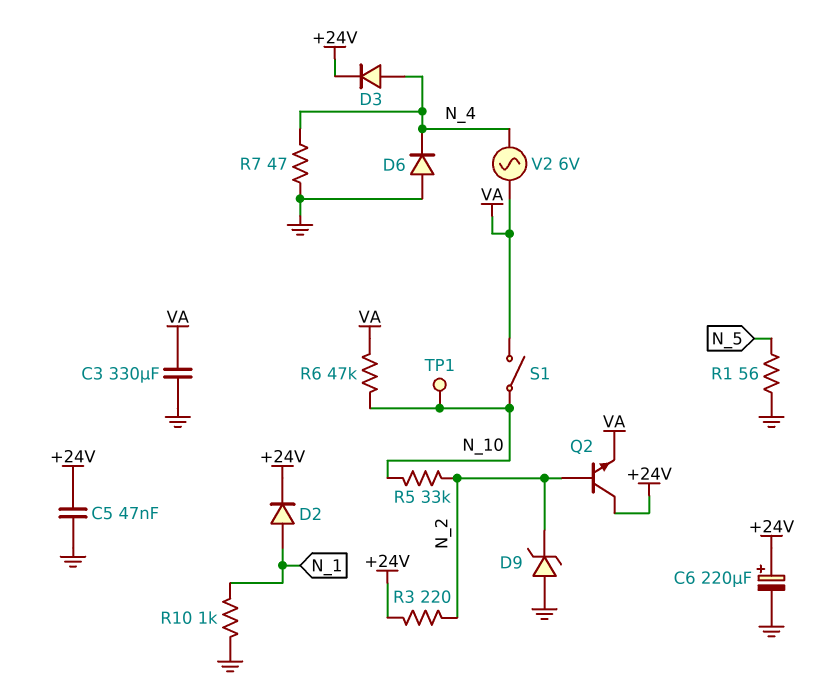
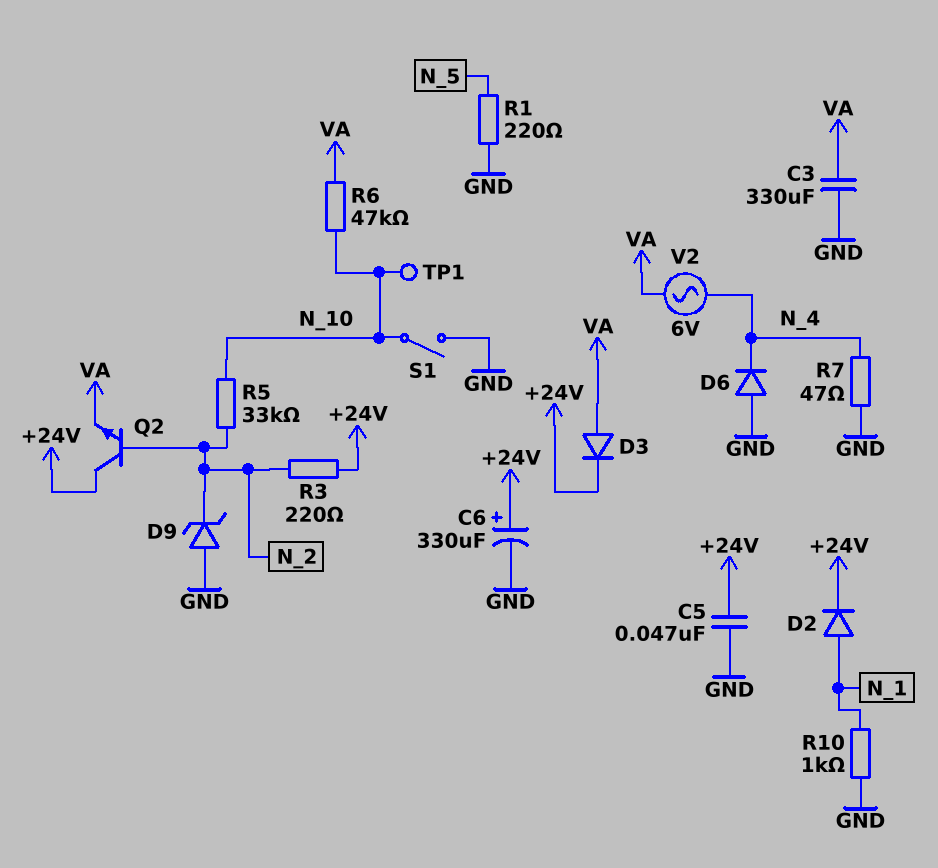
C6: 220uF (plus +24V, minus GND) -> 330uF (plus +24V, minus GND)
D3: diode (A N_4, K +24V) -> diode (A VA, K +24V)
R1: 56 (GND, N_5) -> 220 (GND, N_5)
S1: switch (N_10, VA) -> switch (GND, N_10)

